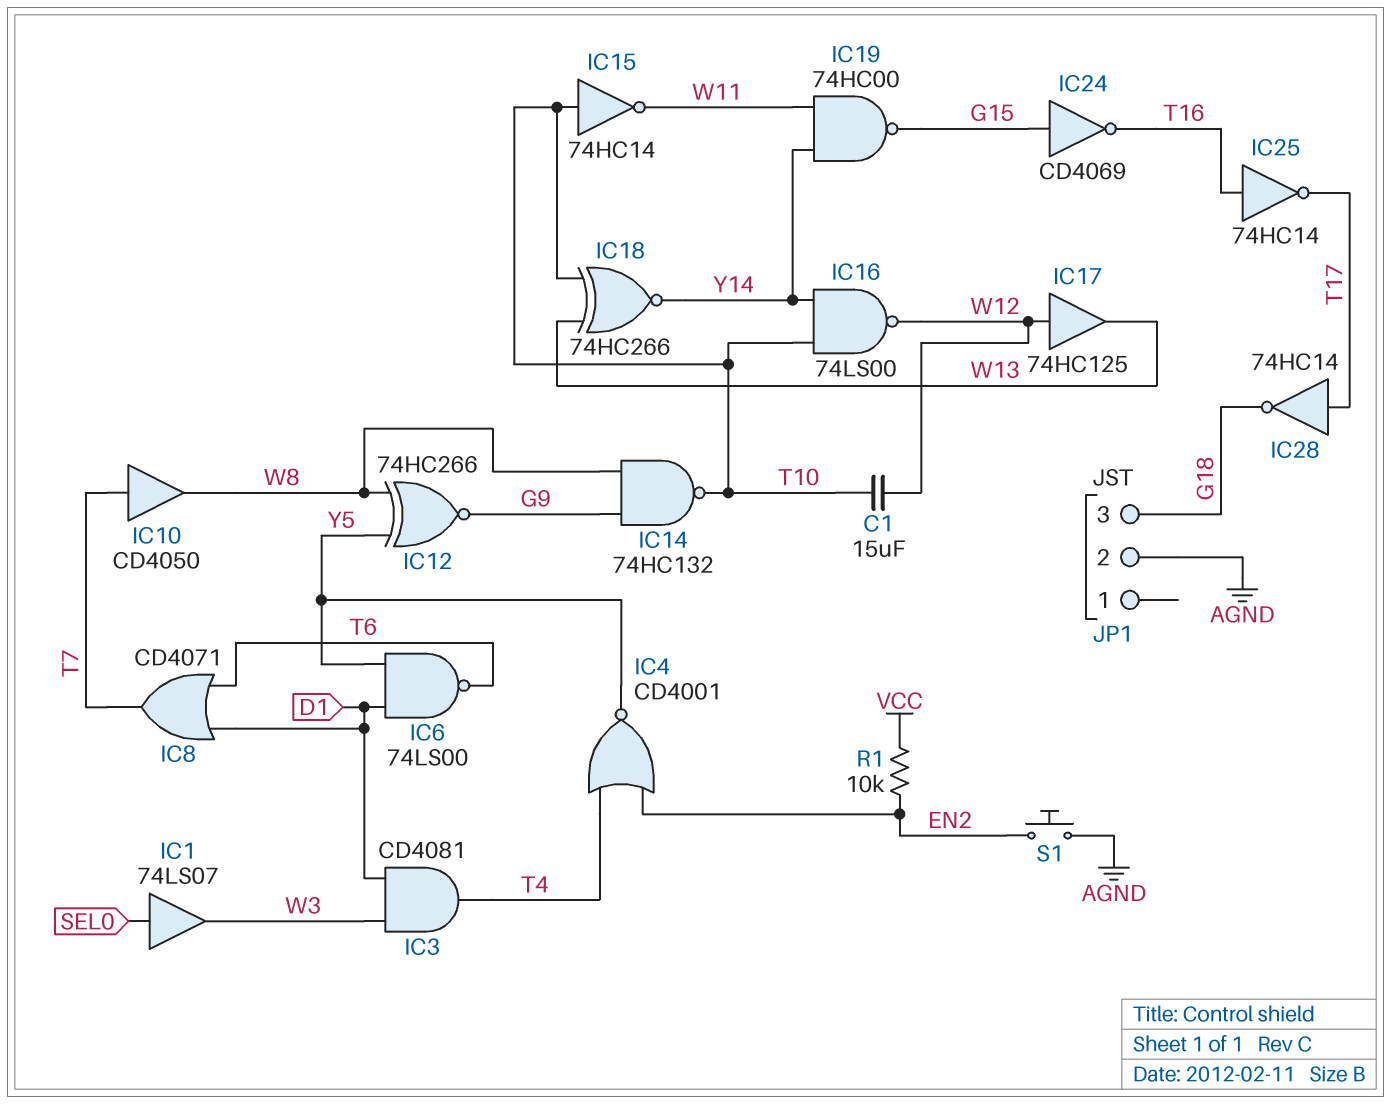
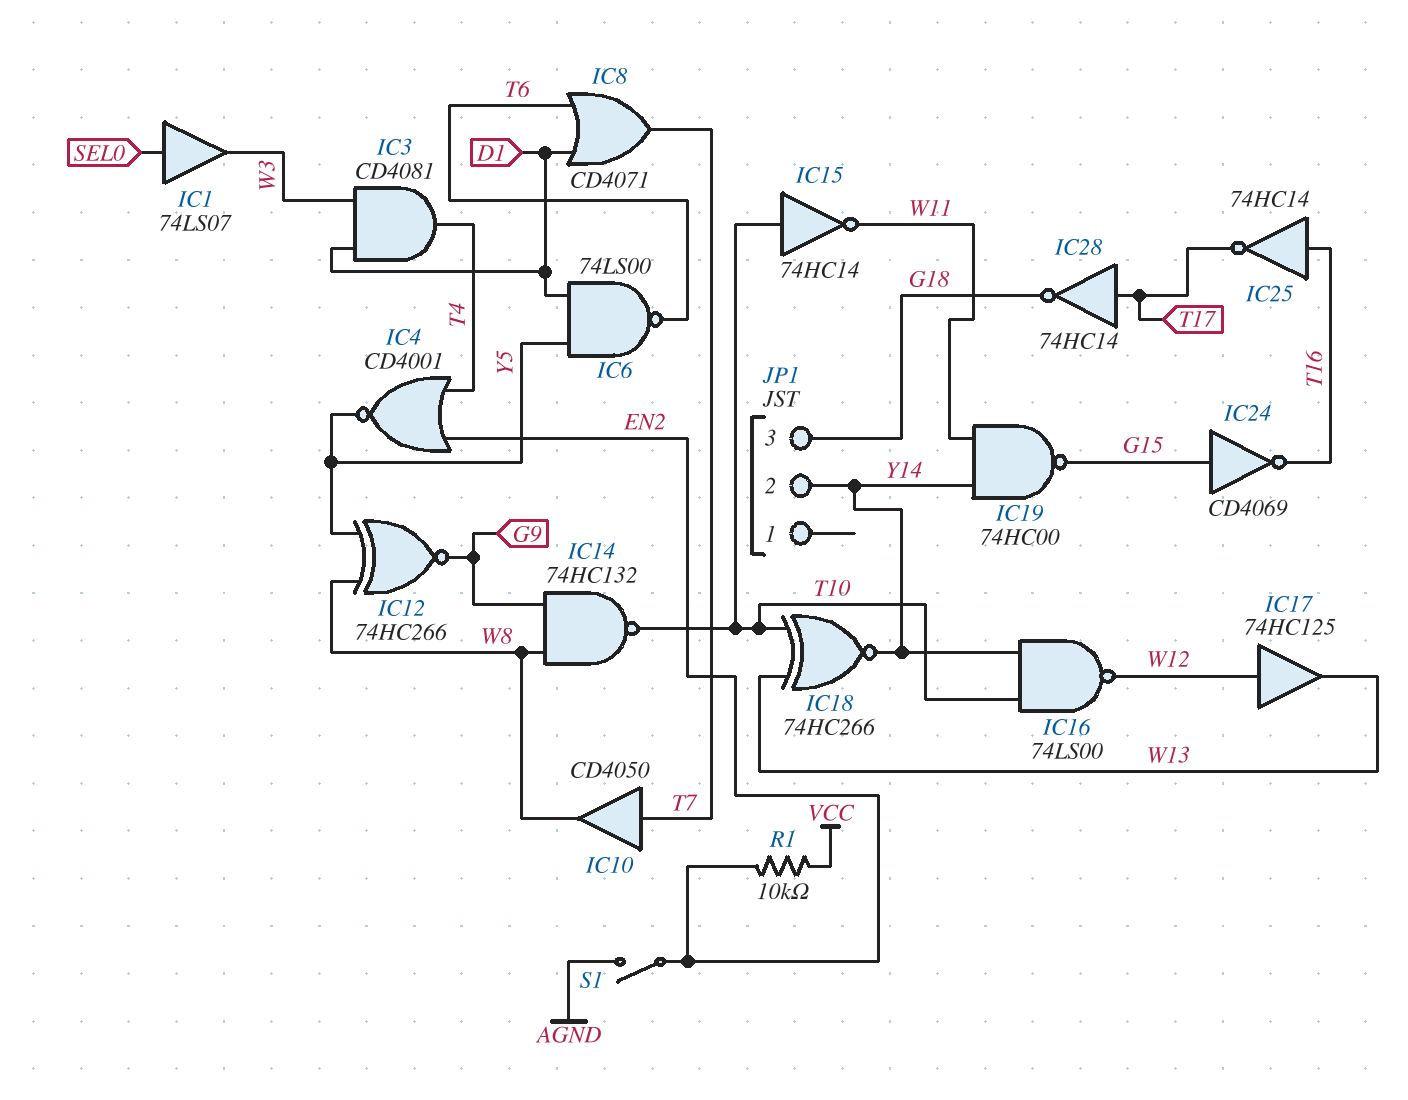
C1: 15uF (T10, W12) -> none
JP1 pin 2: AGND -> Y14
S1: button (AGND, EN2) -> switch (AGND, EN2)

